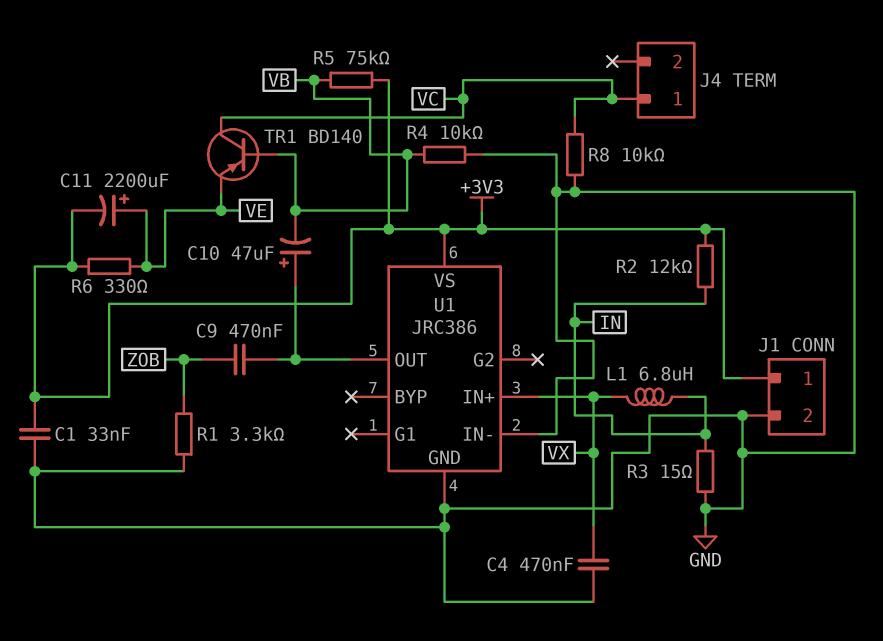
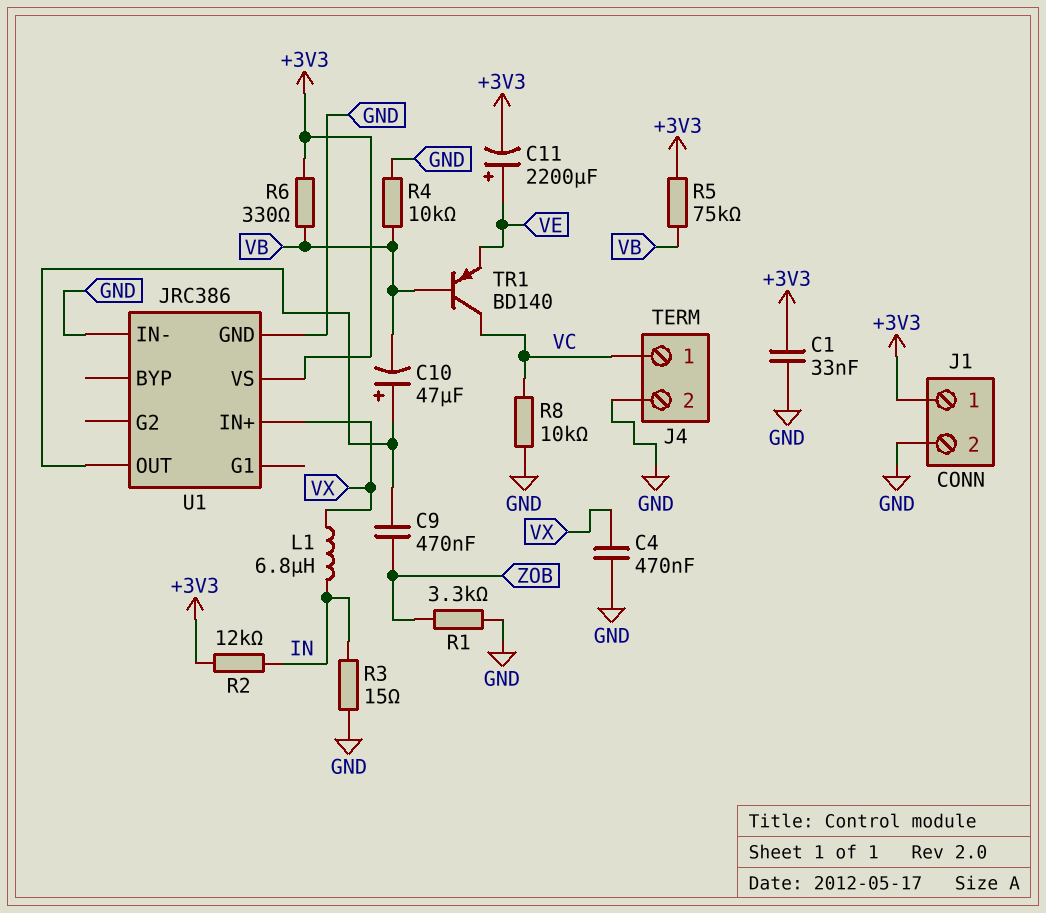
J4 pin 2: none -> GND
R6: 330 (+3V3, VE) -> 330 (+3V3, VB)

